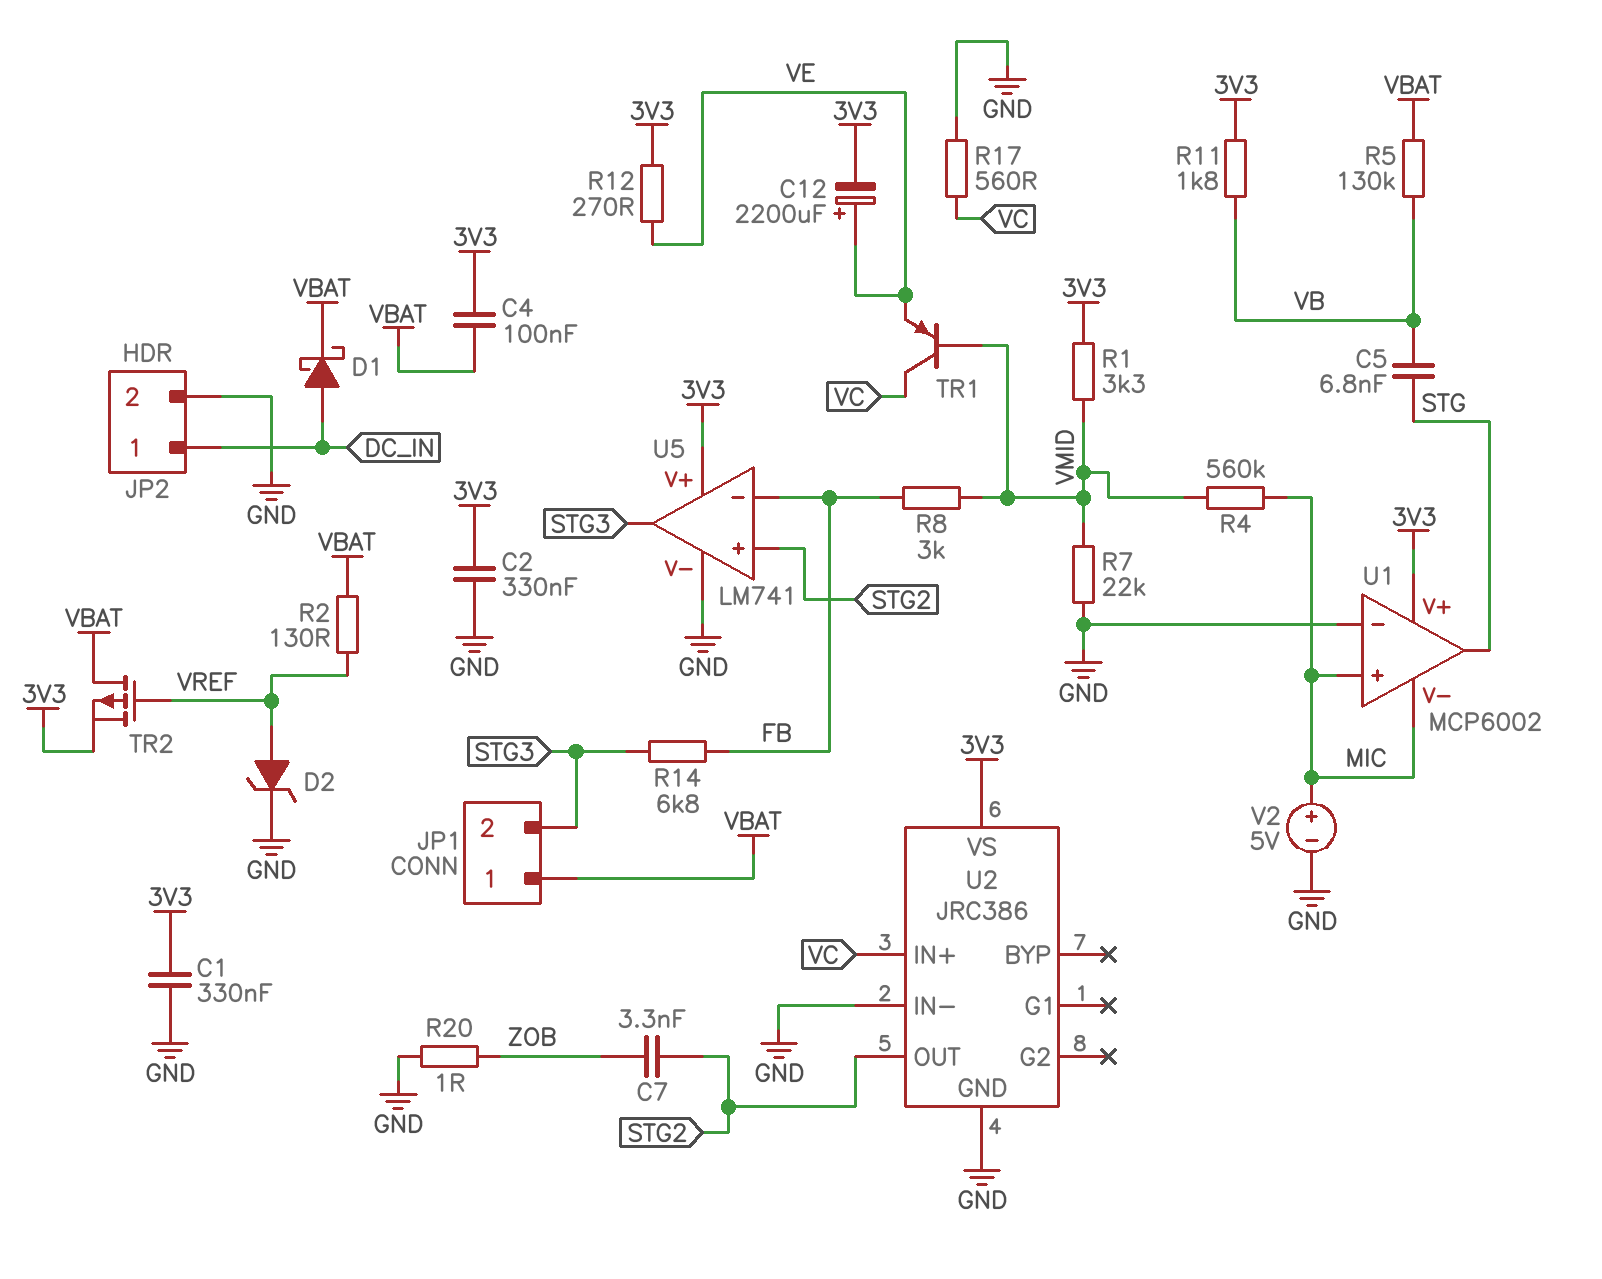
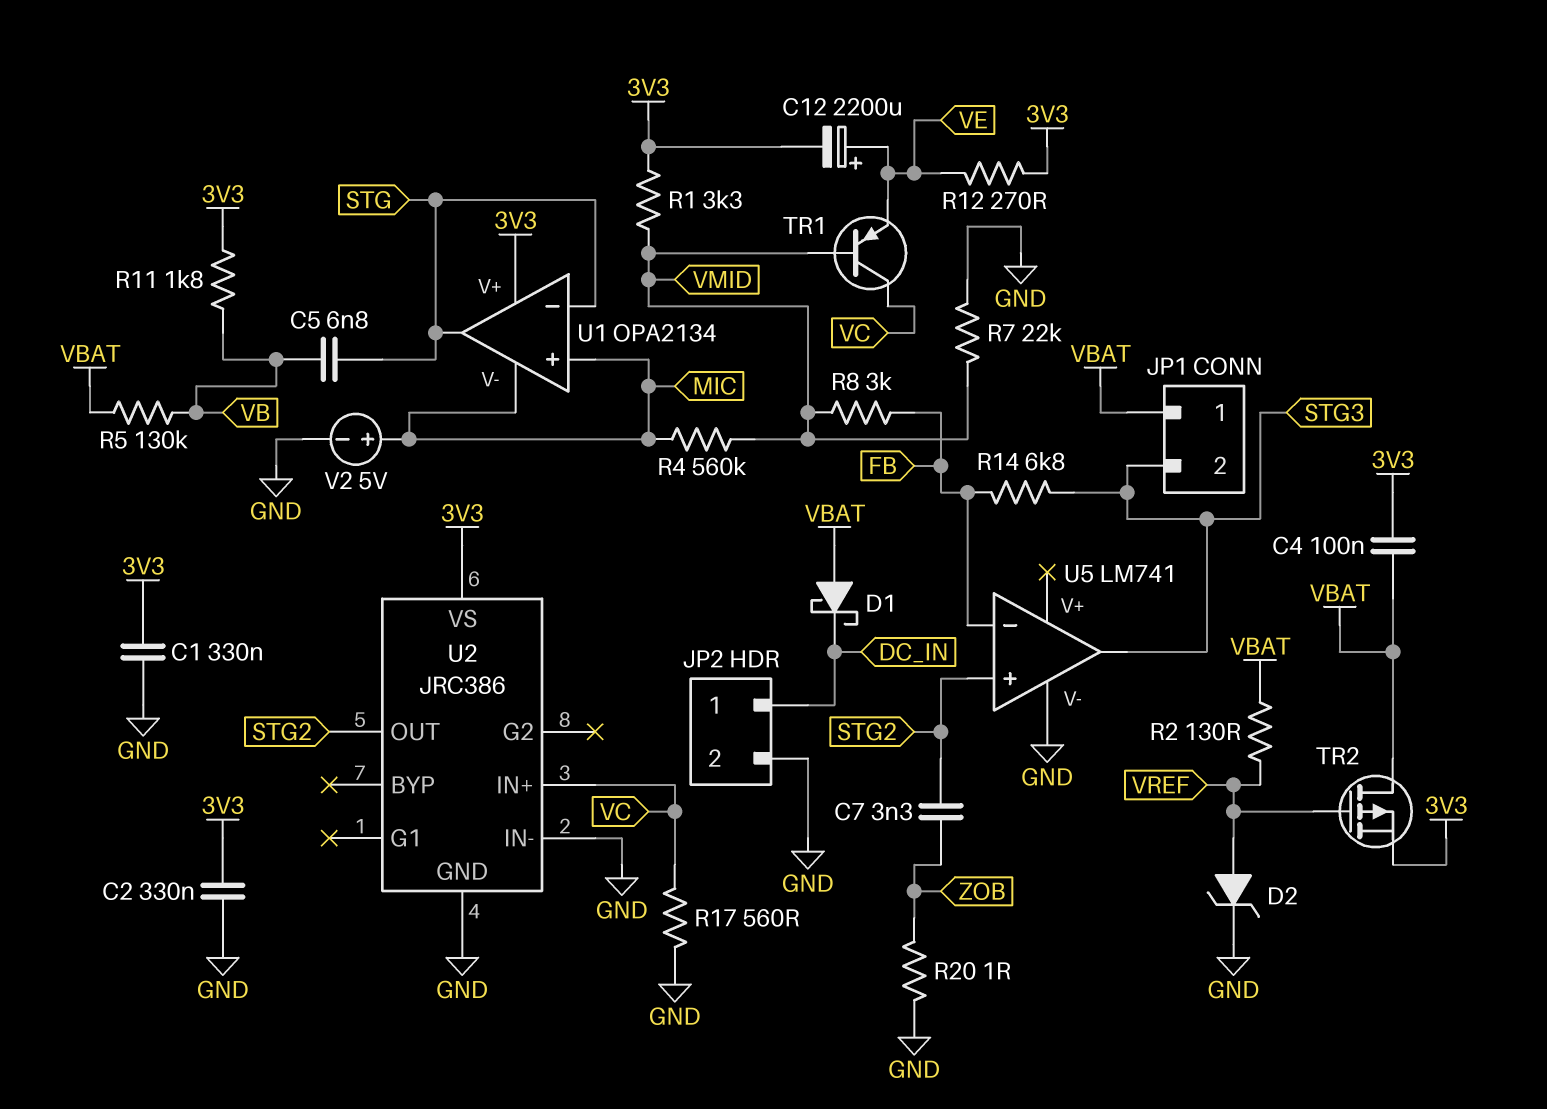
D1: schottky (A DC_IN, K VBAT) -> schottky (A VBAT, K DC_IN)
U1: MCP6002 -> OPA2134
U1 pin in-: GND -> STG
U5 pin V+: 3V3 -> none

